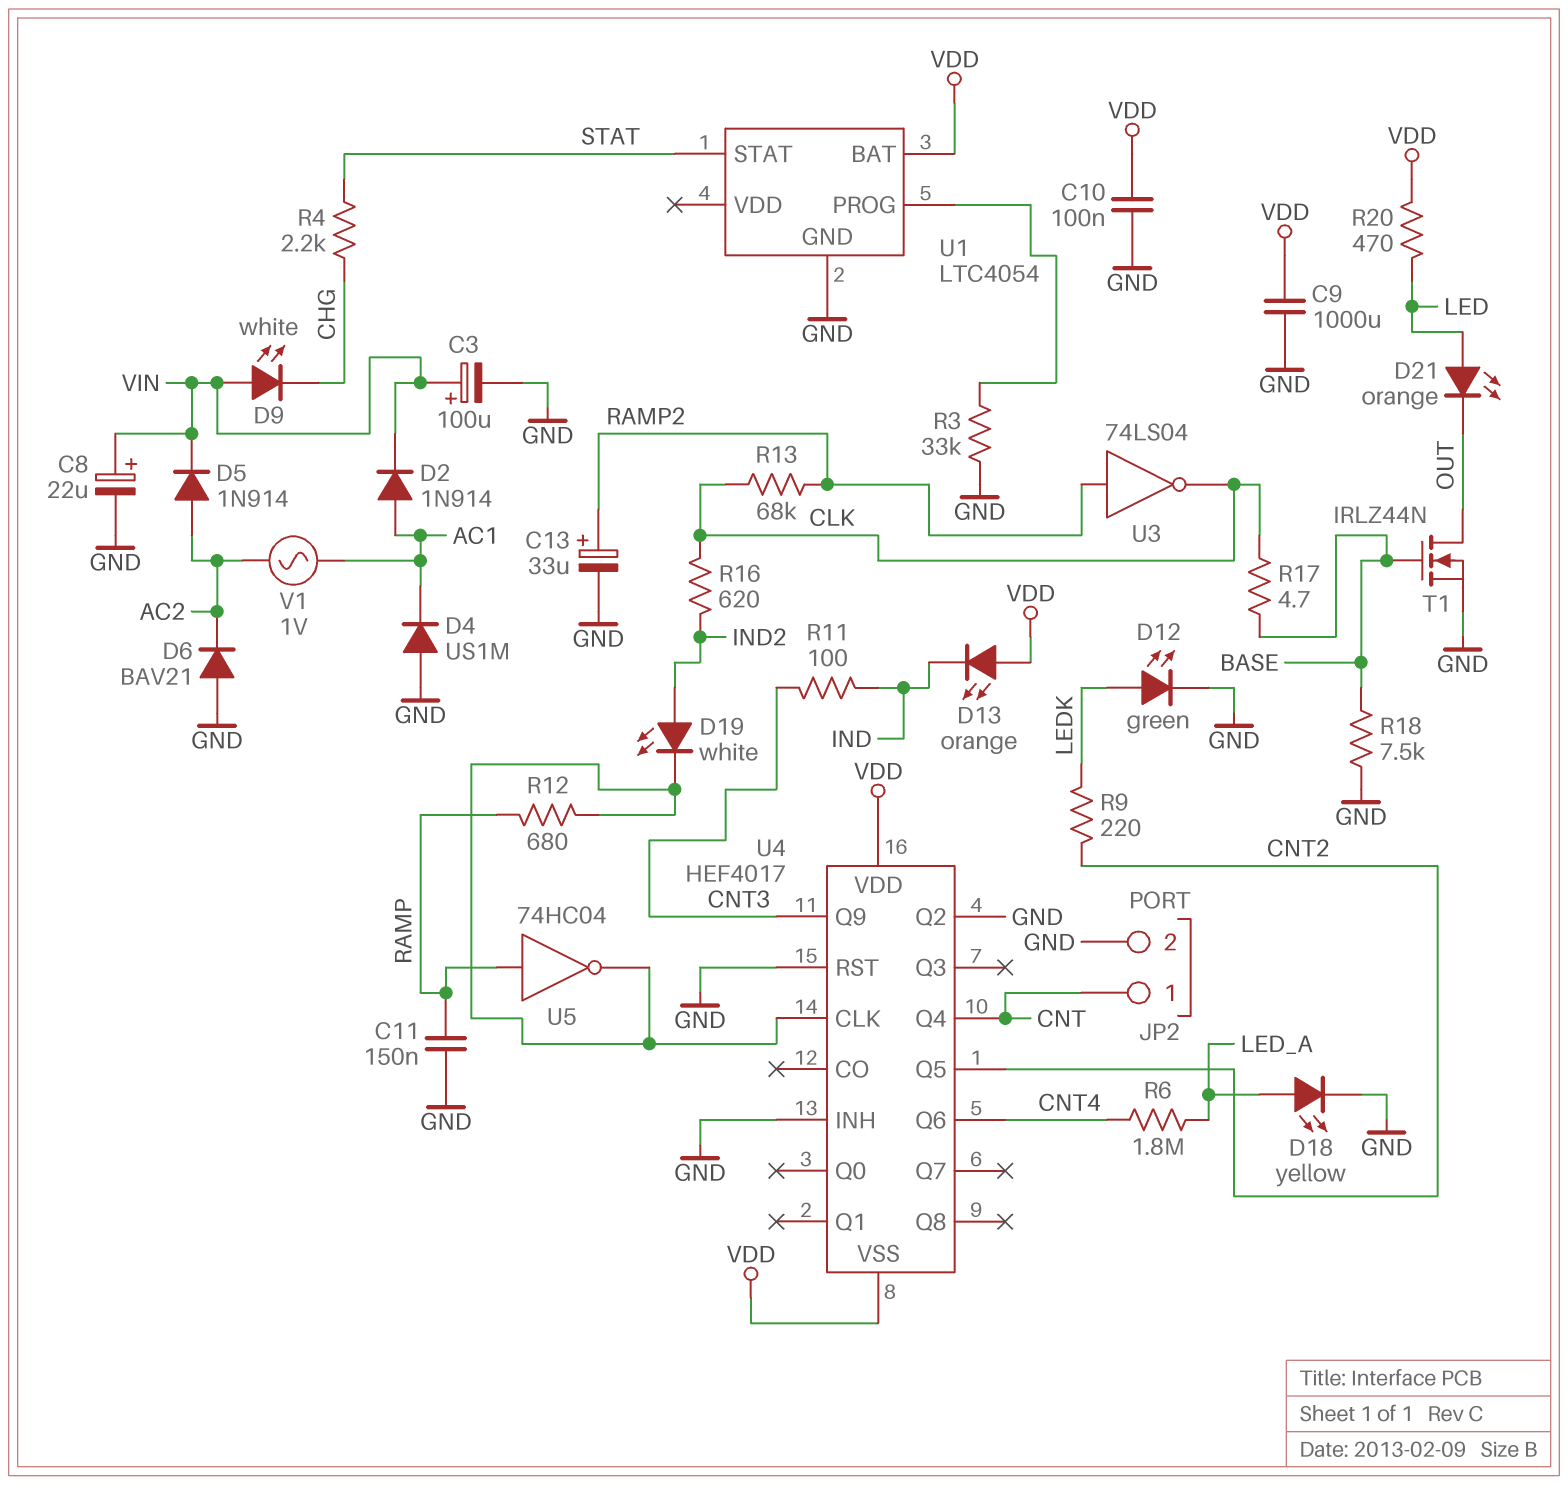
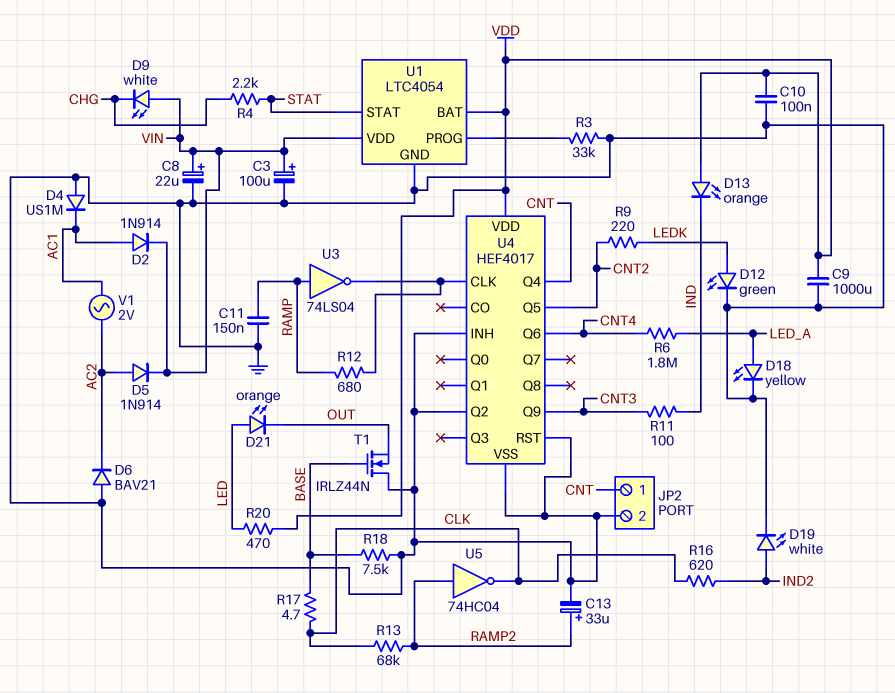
D19: LED white (A IND2, K U4/CLK) -> LED white (A IND2, K GND)
T1: NMOS IRLZ44N (G BASE, D OUT, S GND) -> NMOS IRLZ44N (G BASE, D GND, S OUT)
U1 pin VDD: none -> VIN
U3: NOT 74LS04 (in RAMP2, out CLK) -> NOT 74LS04 (in RAMP, out U4/CLK)
U4 pin VSS: VDD -> GND
U5: NOT 74HC04 (in RAMP, out U4/CLK) -> NOT 74HC04 (in RAMP2, out CLK)
V1: AC 1V (AC1, AC2) -> AC 2V (AC1, AC2)

